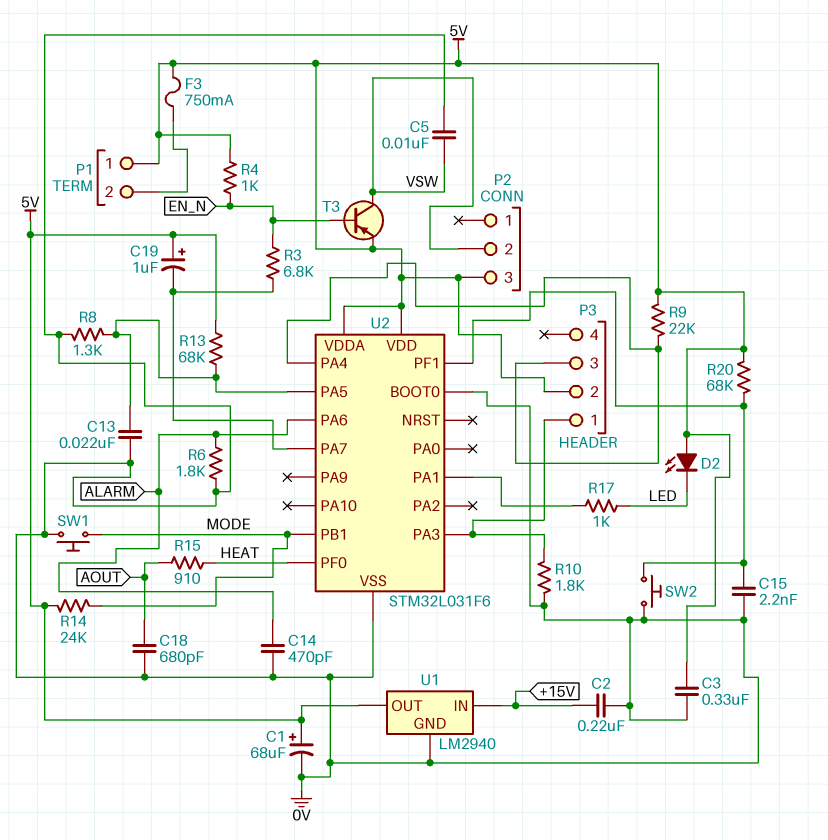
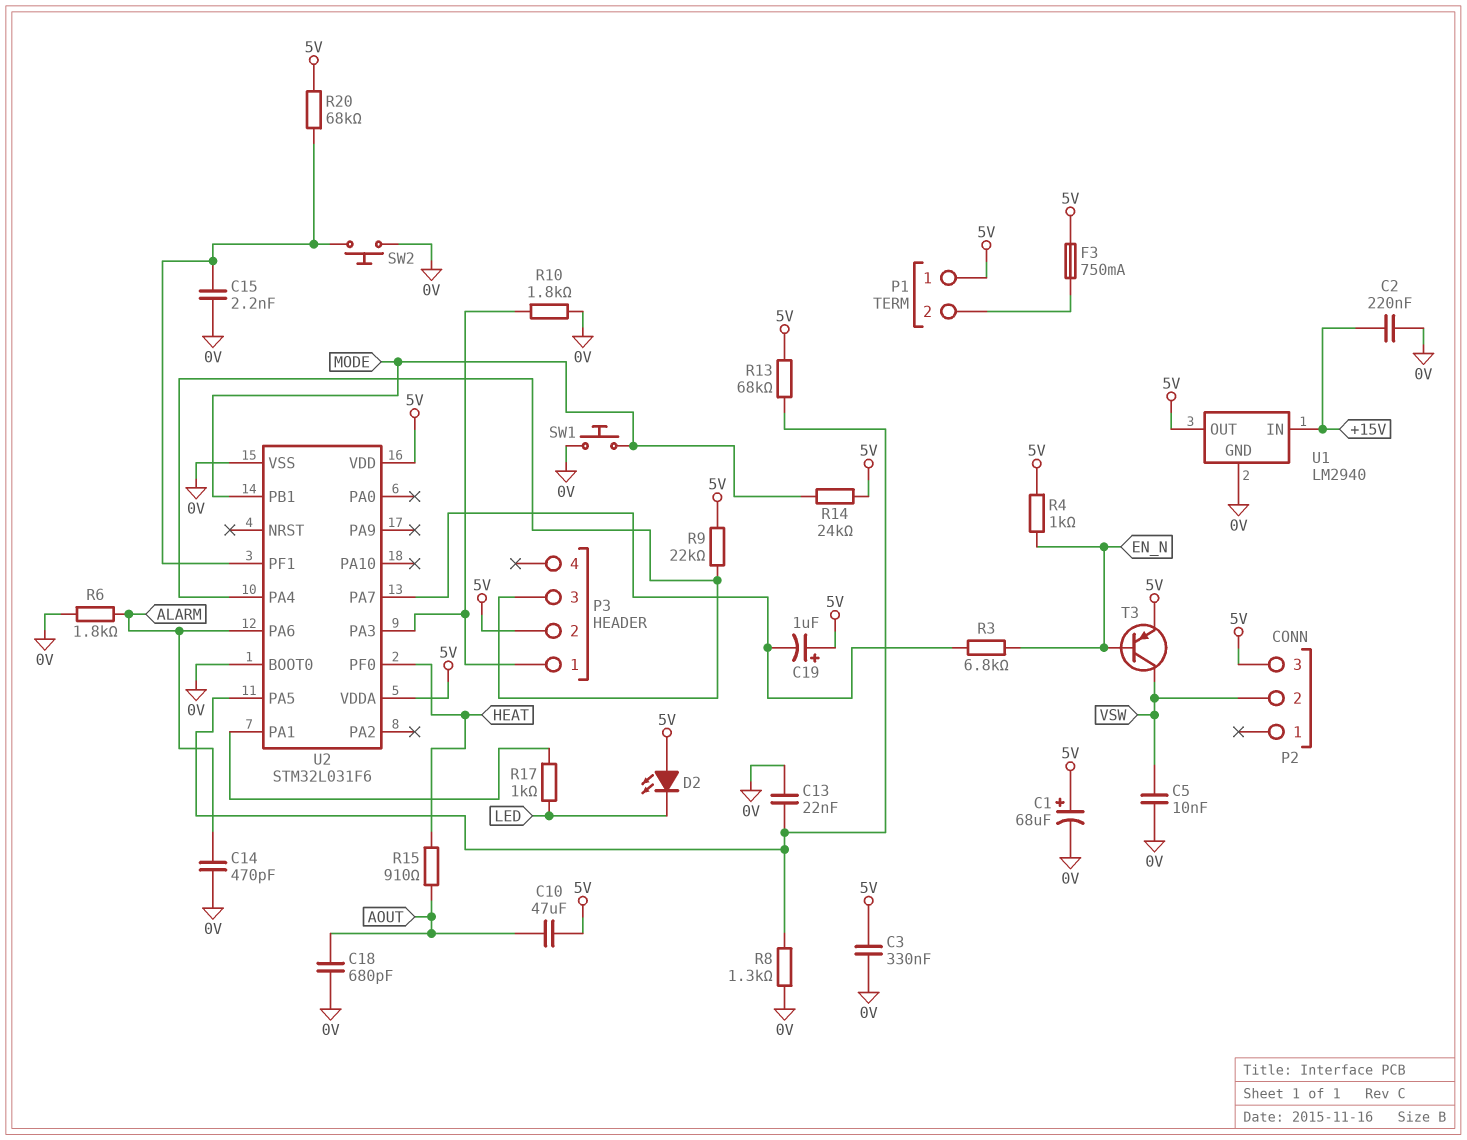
C10: none -> 47uF (5V, AOUT)

